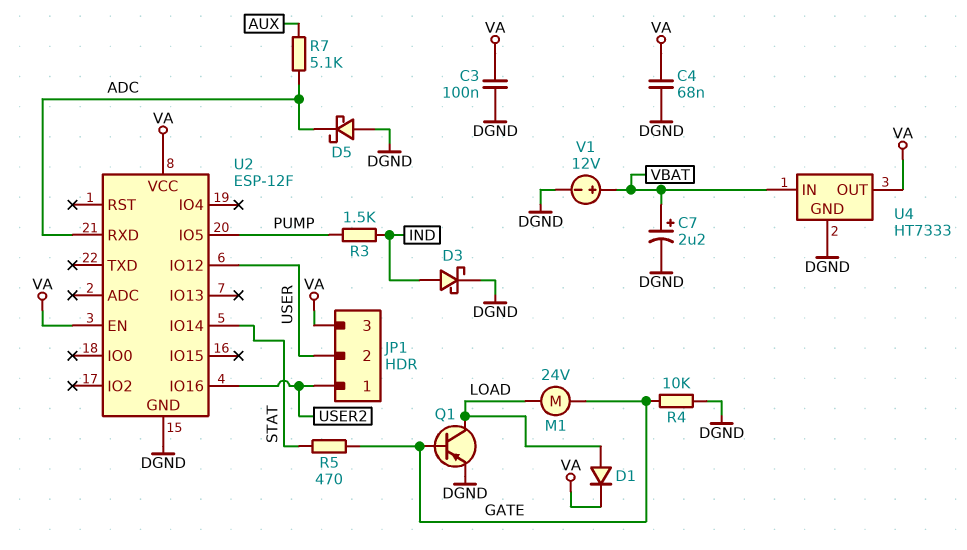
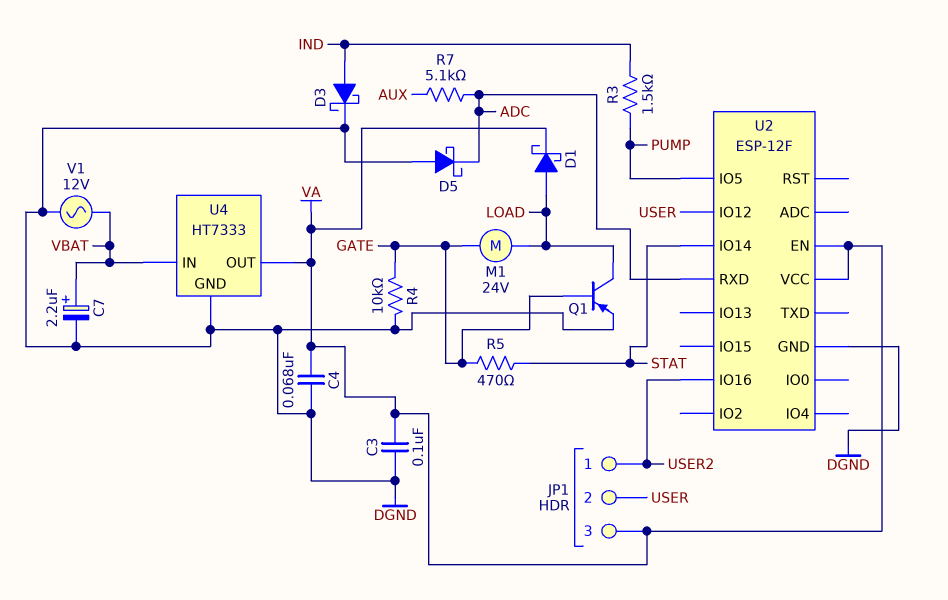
D1: diode (A LOAD, K VA) -> schottky (A LOAD, K VA)
V1: 12V (plus VBAT, minus DGND) -> AC 12V (DGND, VBAT)

